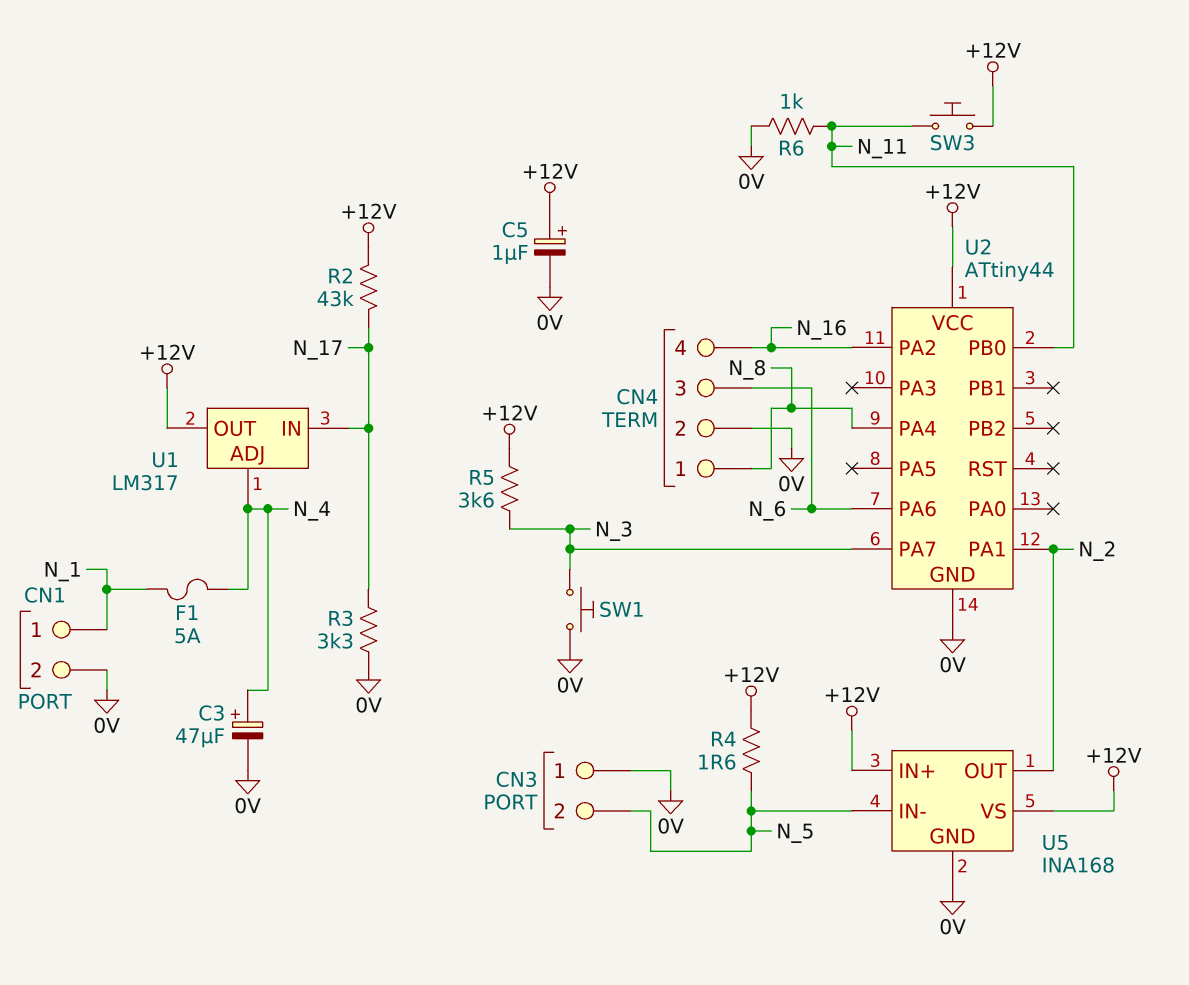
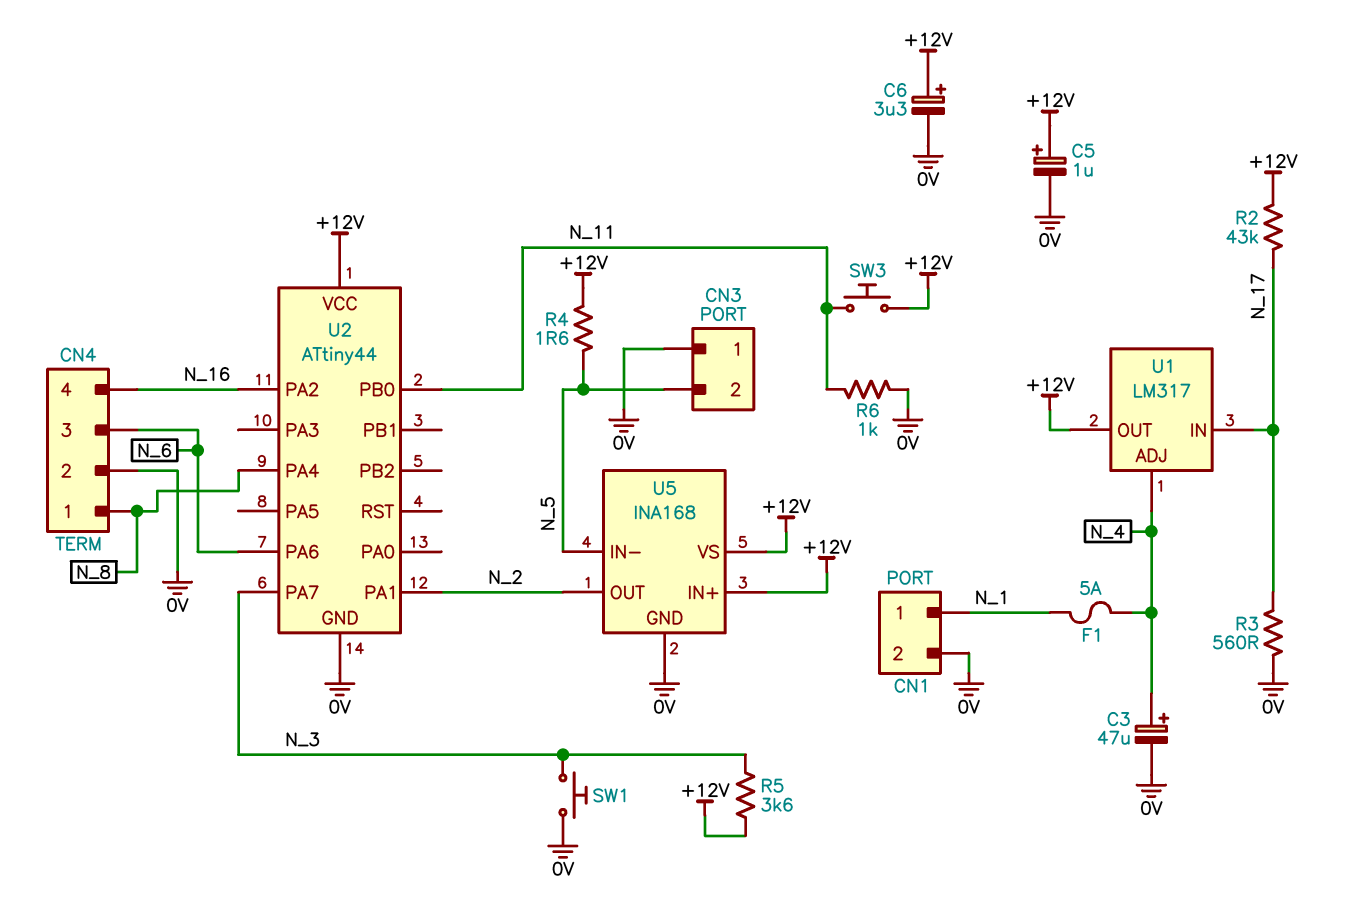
C6: none -> 3.3uF (plus +12V, minus 0V)
R3: 3.3k (0V, N_17) -> 560 (0V, N_17)

